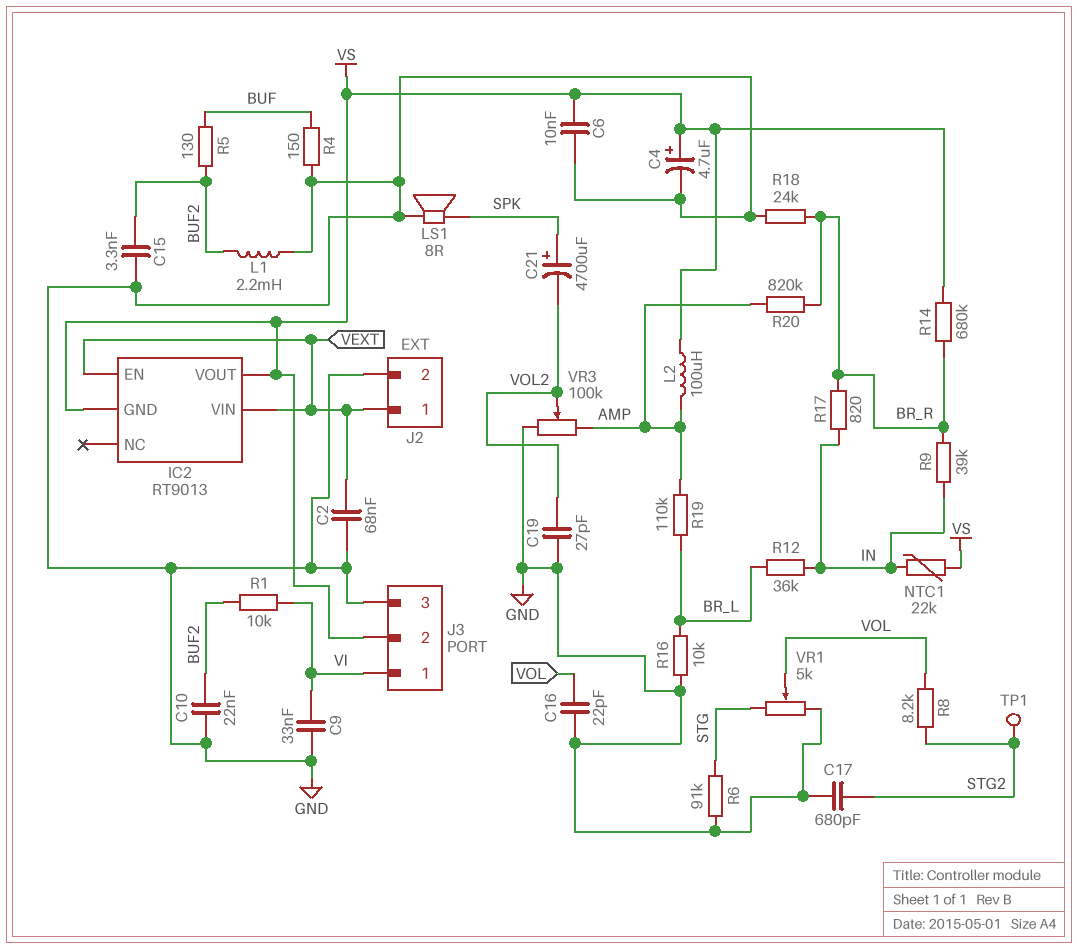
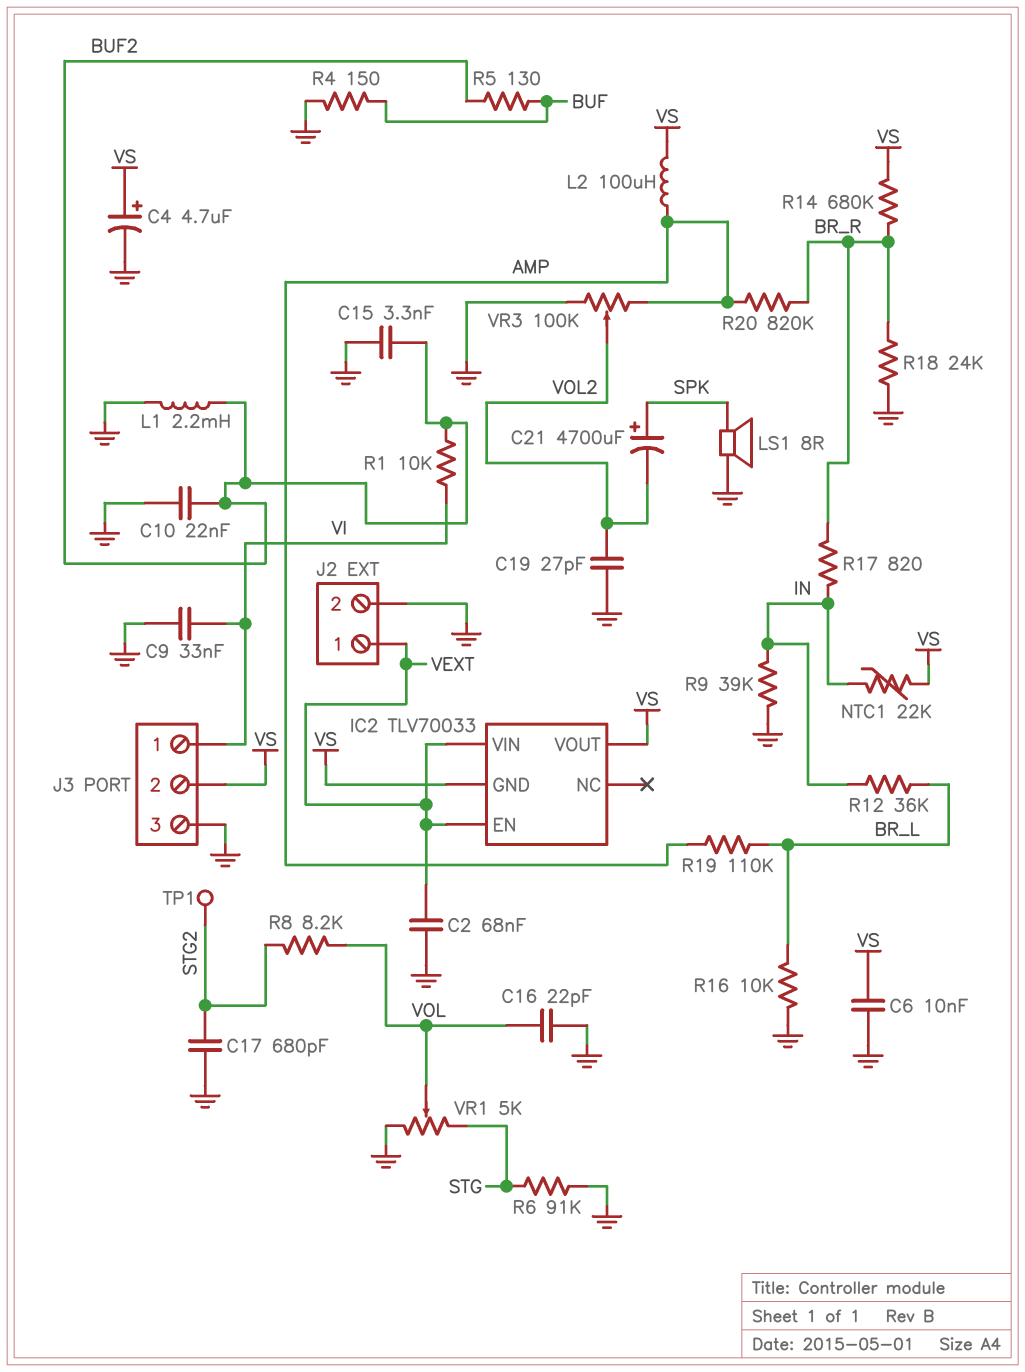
IC2: RT9013 -> TLV70033
R9: 39k (BR_R, IN) -> 39k (GND, IN)

